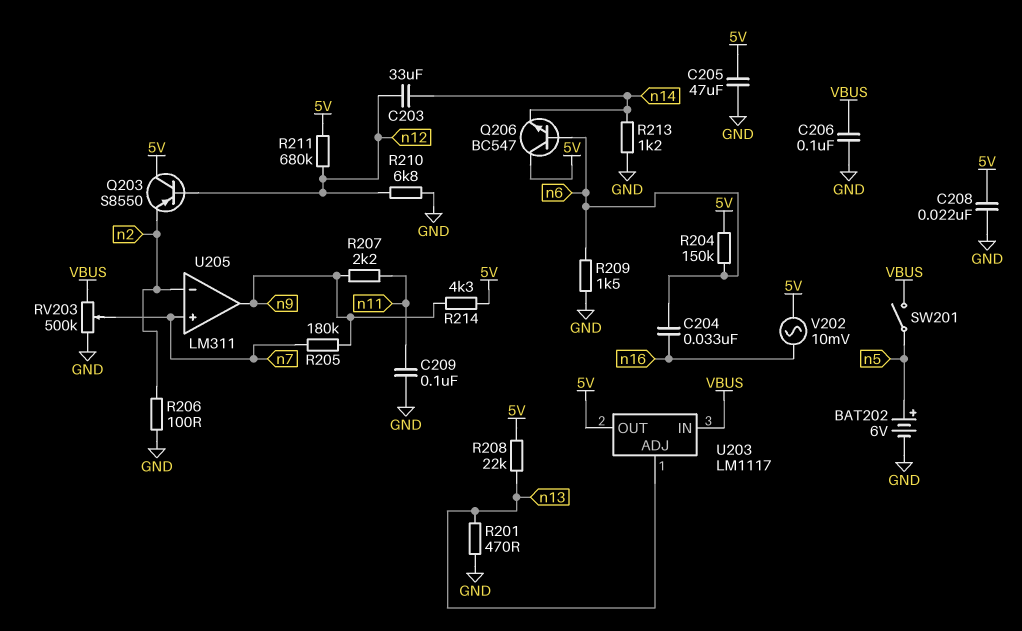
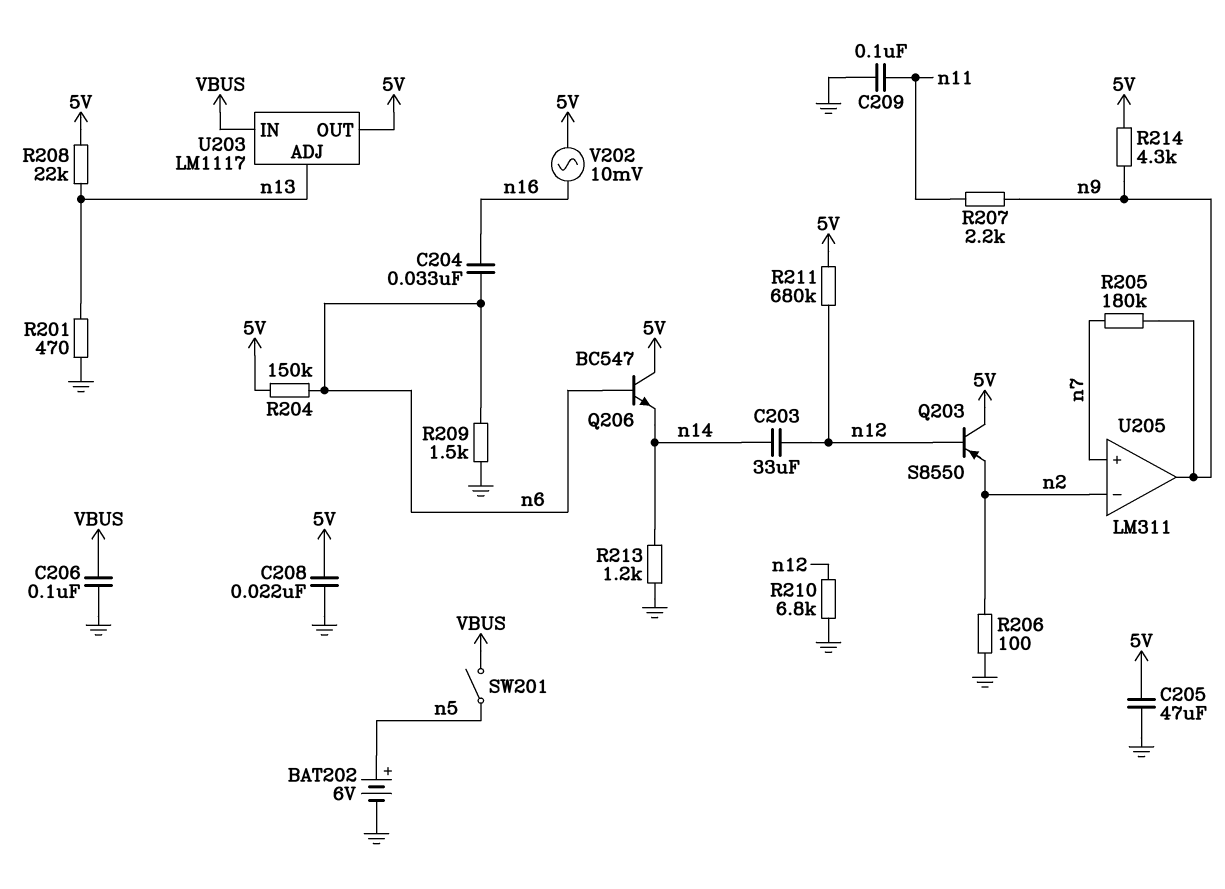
RV203: 500k (GND, VBUS, wiper n7) -> none

